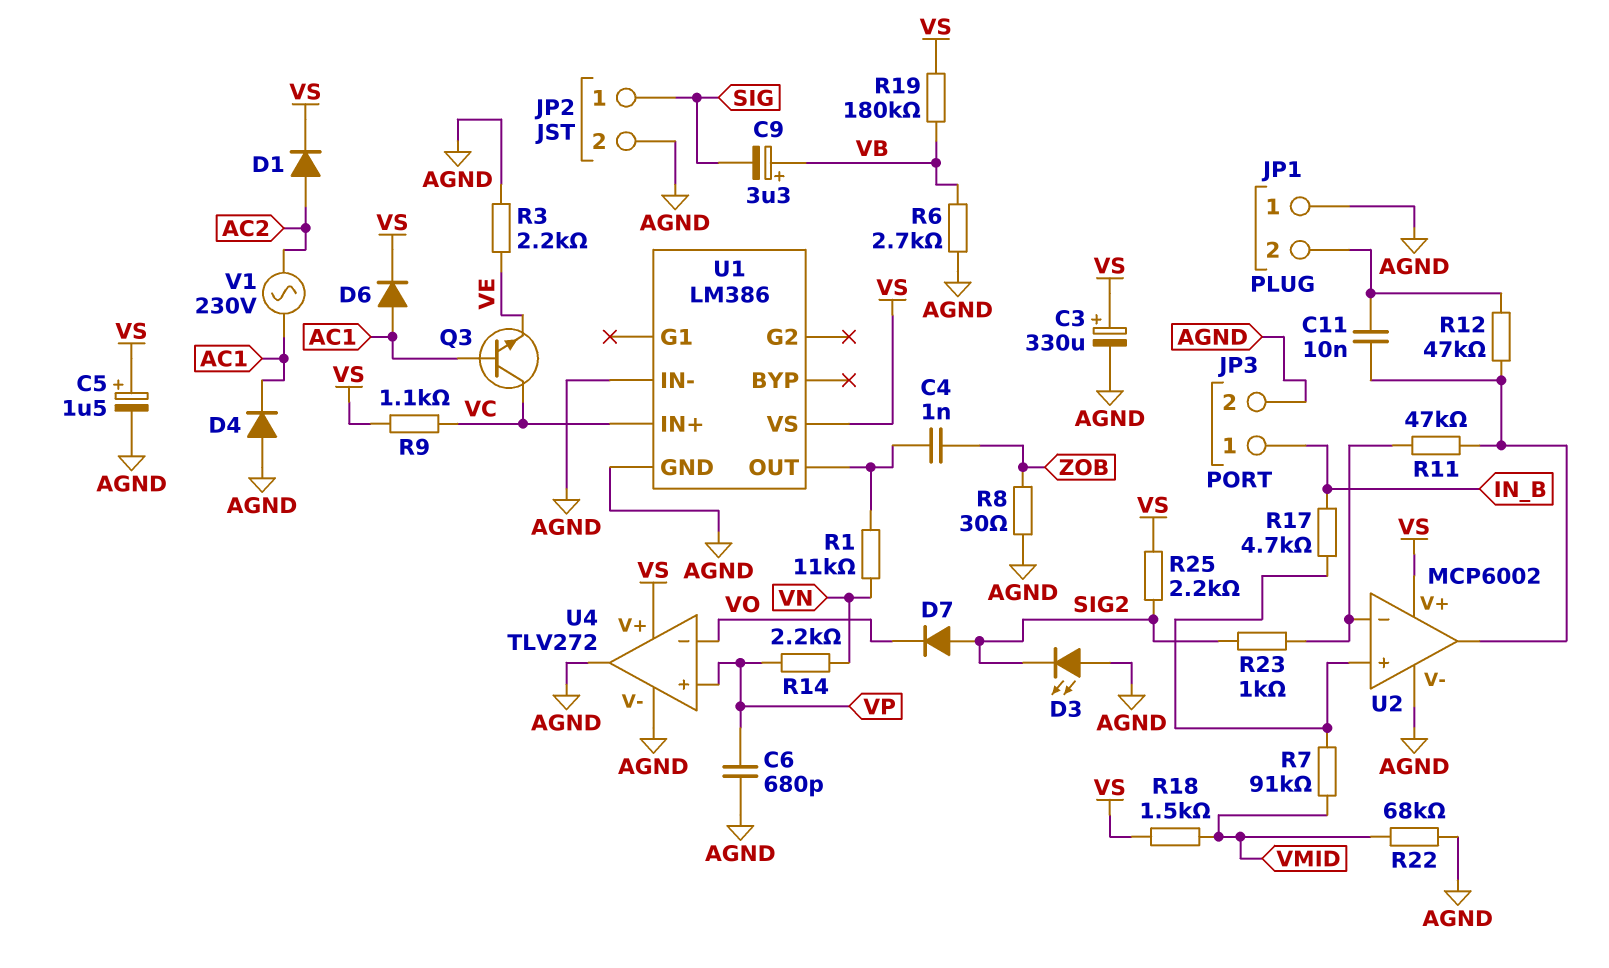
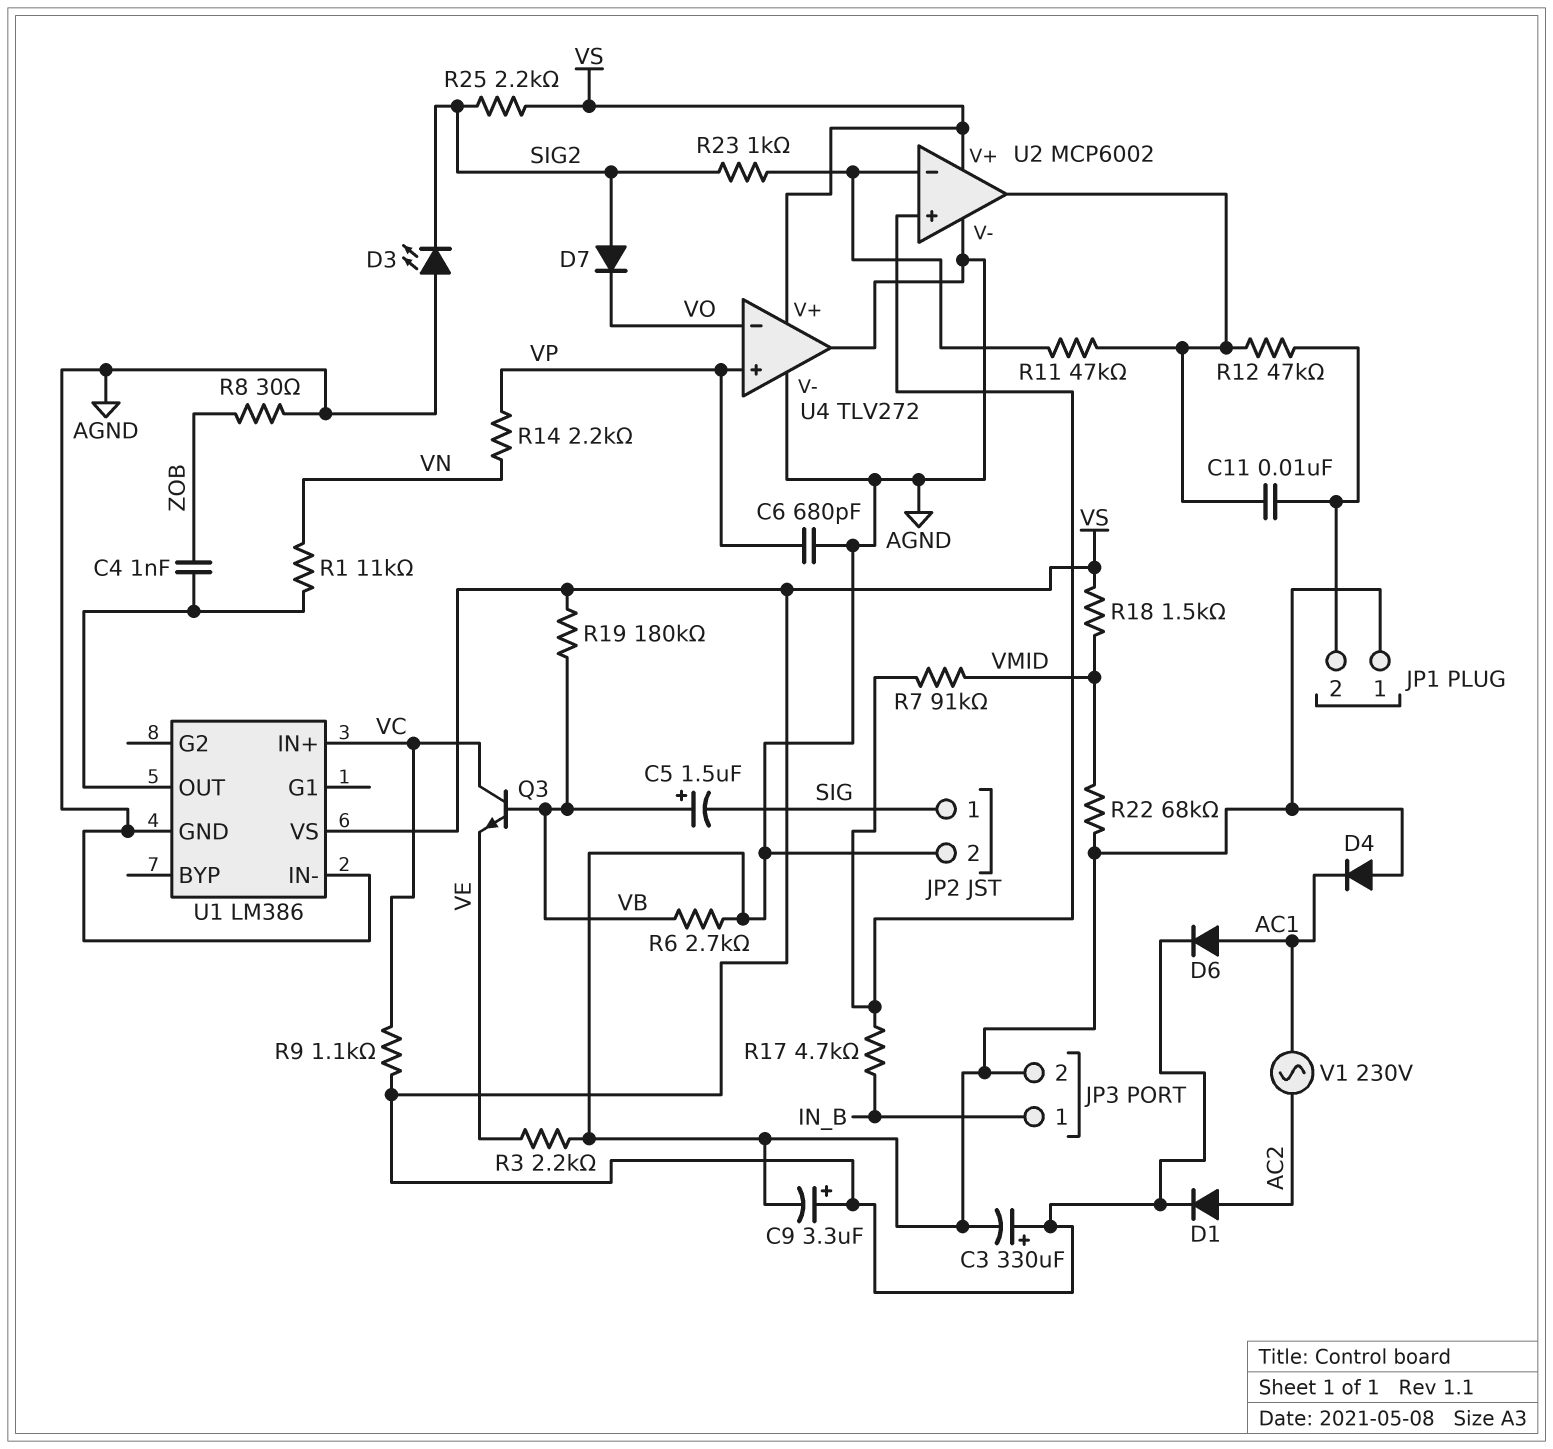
C5: 1.5uF (plus VS, minus AGND) -> 1.5uF (plus VB, minus SIG)
C9: 3.3uF (plus VB, minus SIG) -> 3.3uF (plus VS, minus AGND)
Q3: NPN (B AC1, C VC, E VE) -> NPN (B VB, C VC, E VE)

